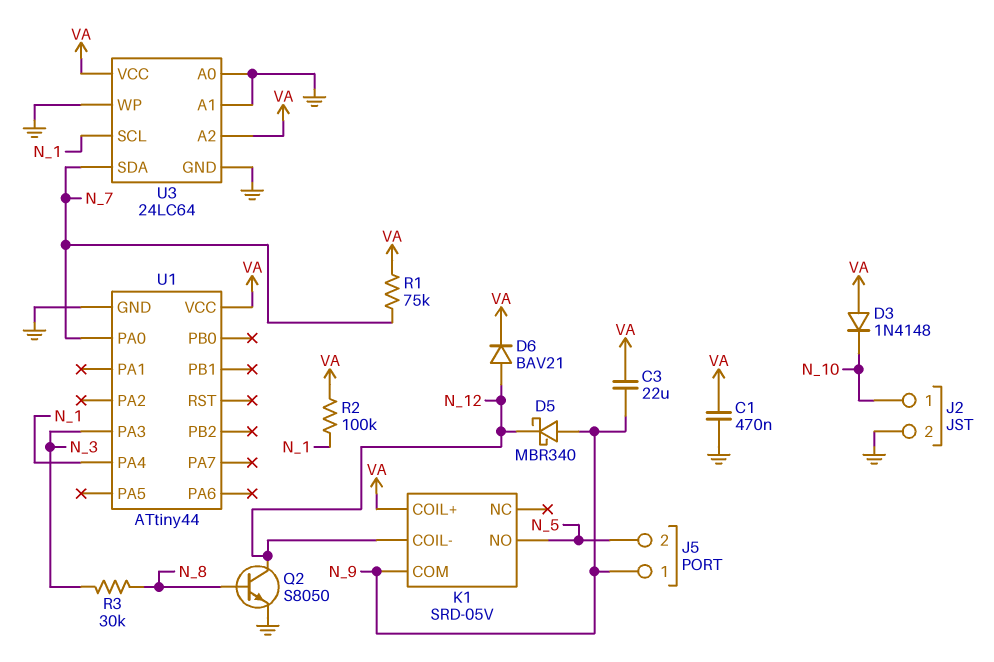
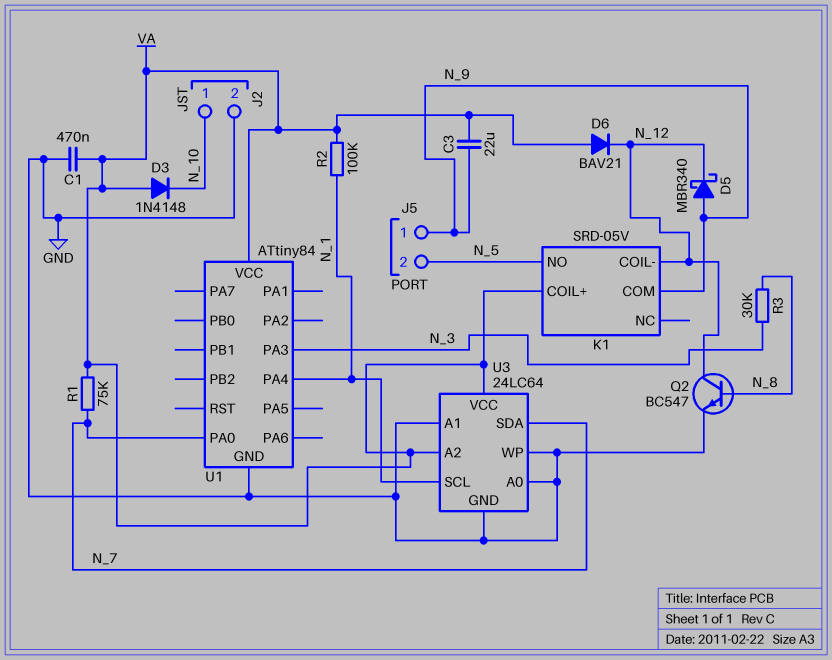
D6: diode BAV21 (A N_12, K VA) -> diode BAV21 (A VA, K N_12)
Q2: NPN S8050 (B N_8, C N_12, E GND) -> NPN BC547 (B N_8, C N_12, E GND)
U1: ATtiny44 -> ATtiny84

